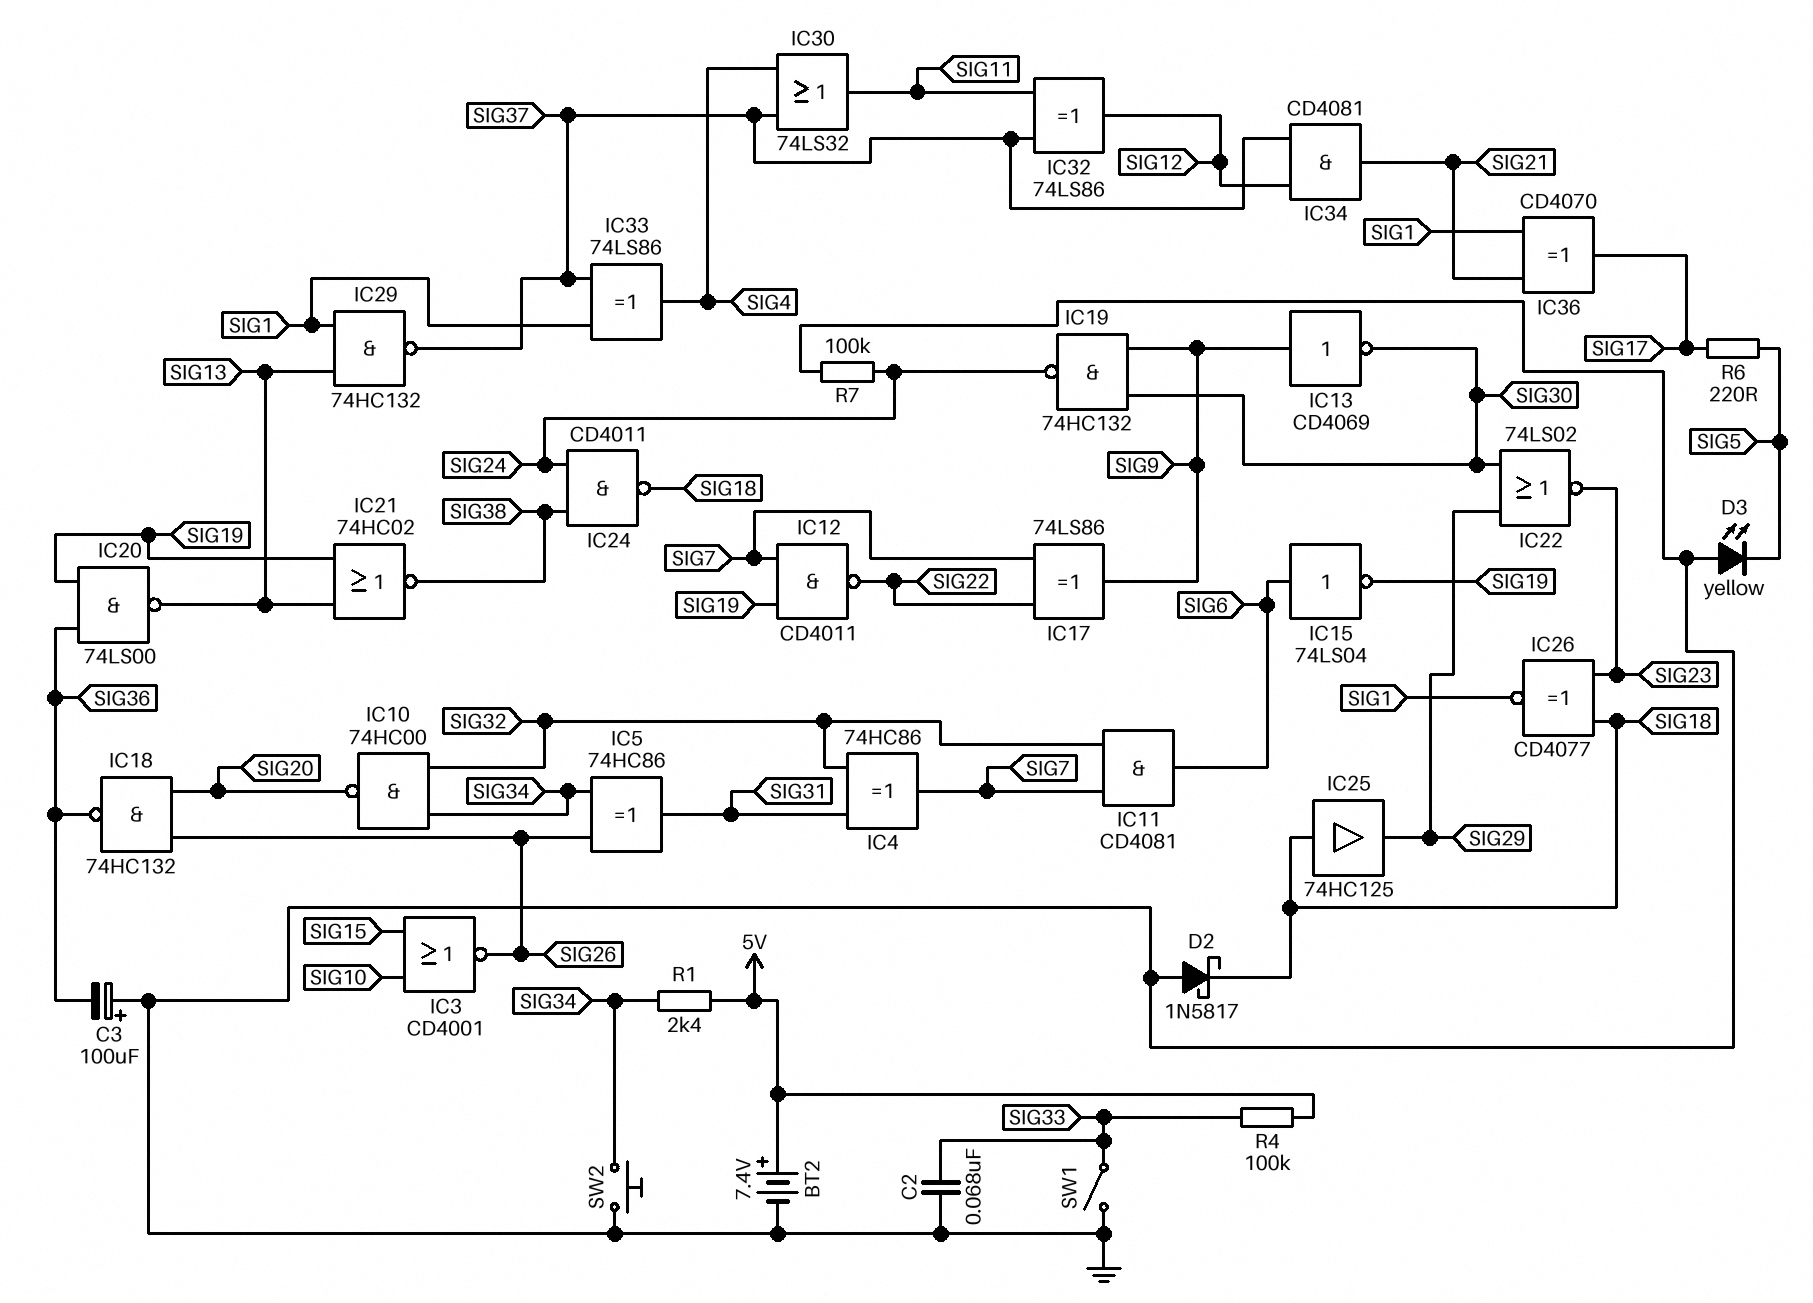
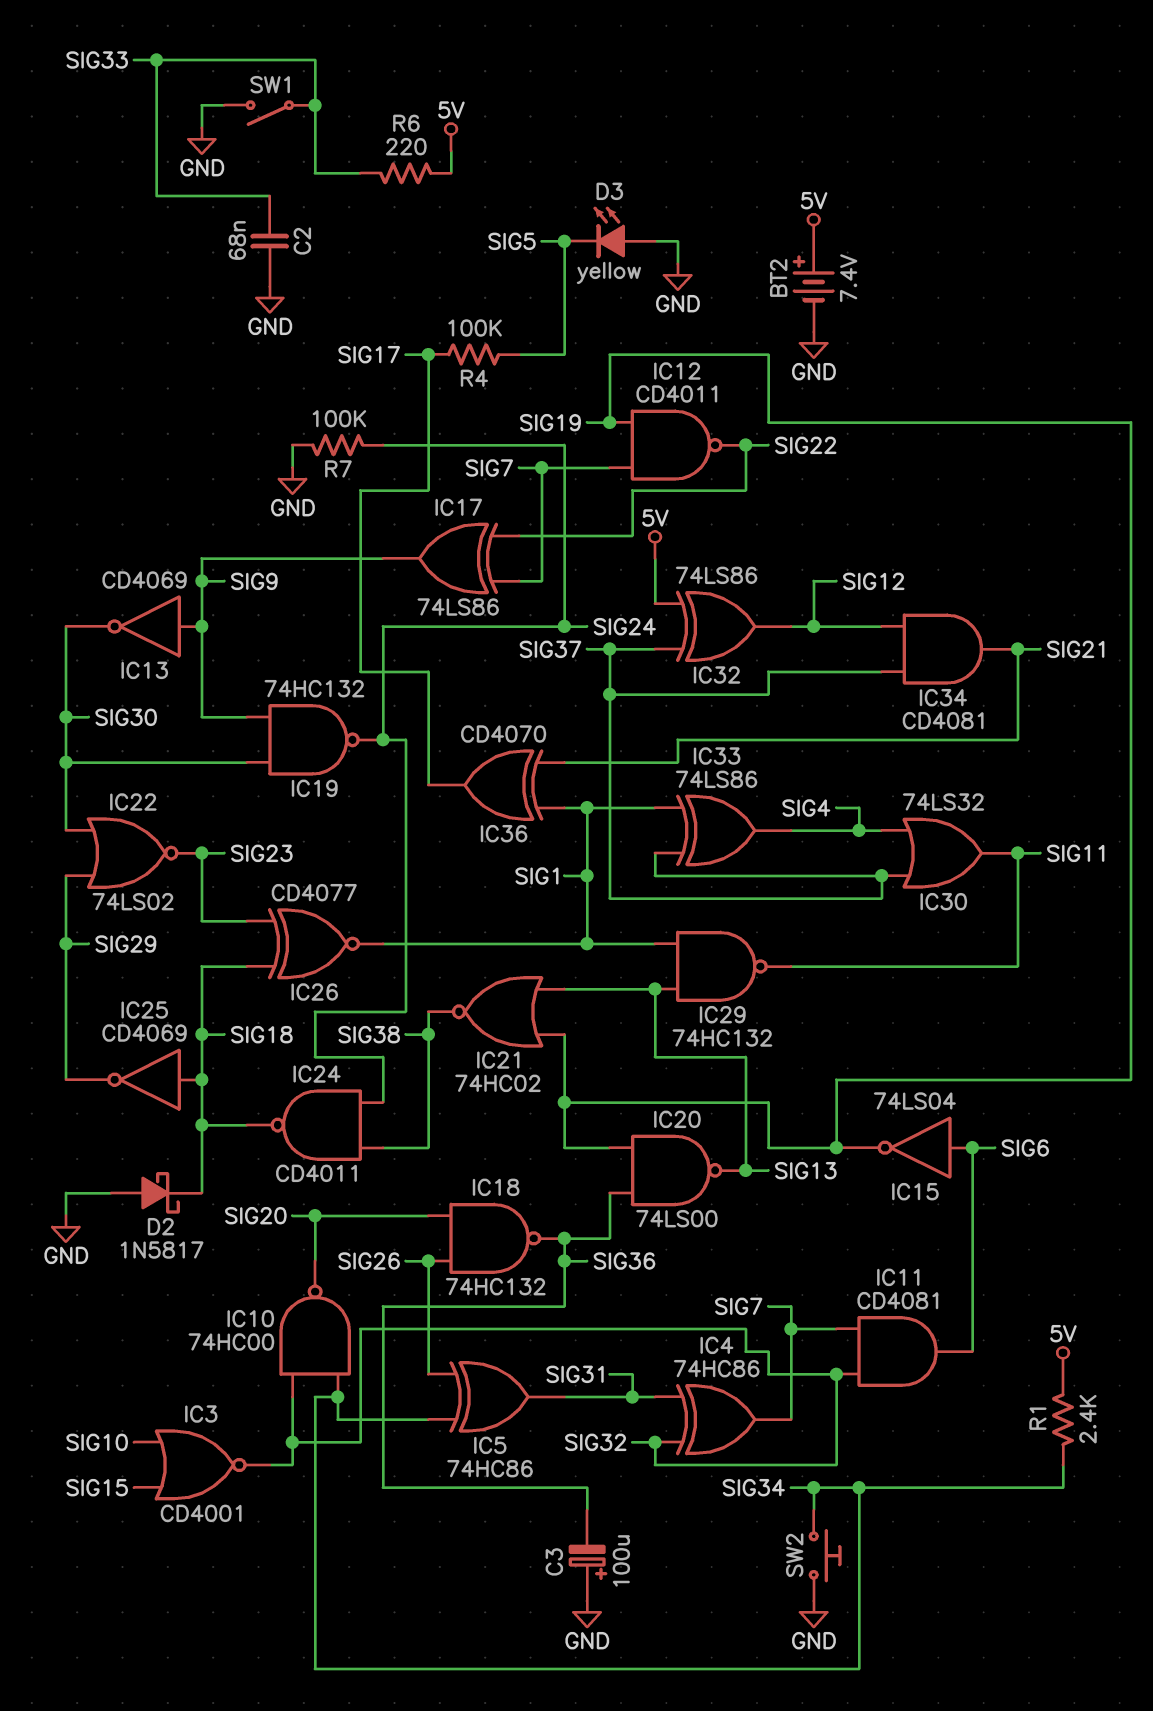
IC3: NOR CD4001 (in SIG10, in SIG15, out SIG26) -> NOR CD4001 (in SIG10, in SIG15, out SIG32)
IC25: buffer 74HC125 (in SIG18, out SIG29) -> NOT CD4069 (in SIG18, out SIG29)
IC29: NAND 74HC132 (in SIG1, in SIG13, out SIG37) -> NAND 74HC132 (in SIG1, in SIG13, out SIG11)
IC32: XOR 74LS86 (in SIG11, in SIG37, out SIG12) -> XOR 74LS86 (in 5V, in SIG37, out SIG12)
R4: 100k (5V, SIG33) -> 100k (SIG5, SIG17)
R6: 220 (SIG5, SIG17) -> 220 (5V, SIG33)

